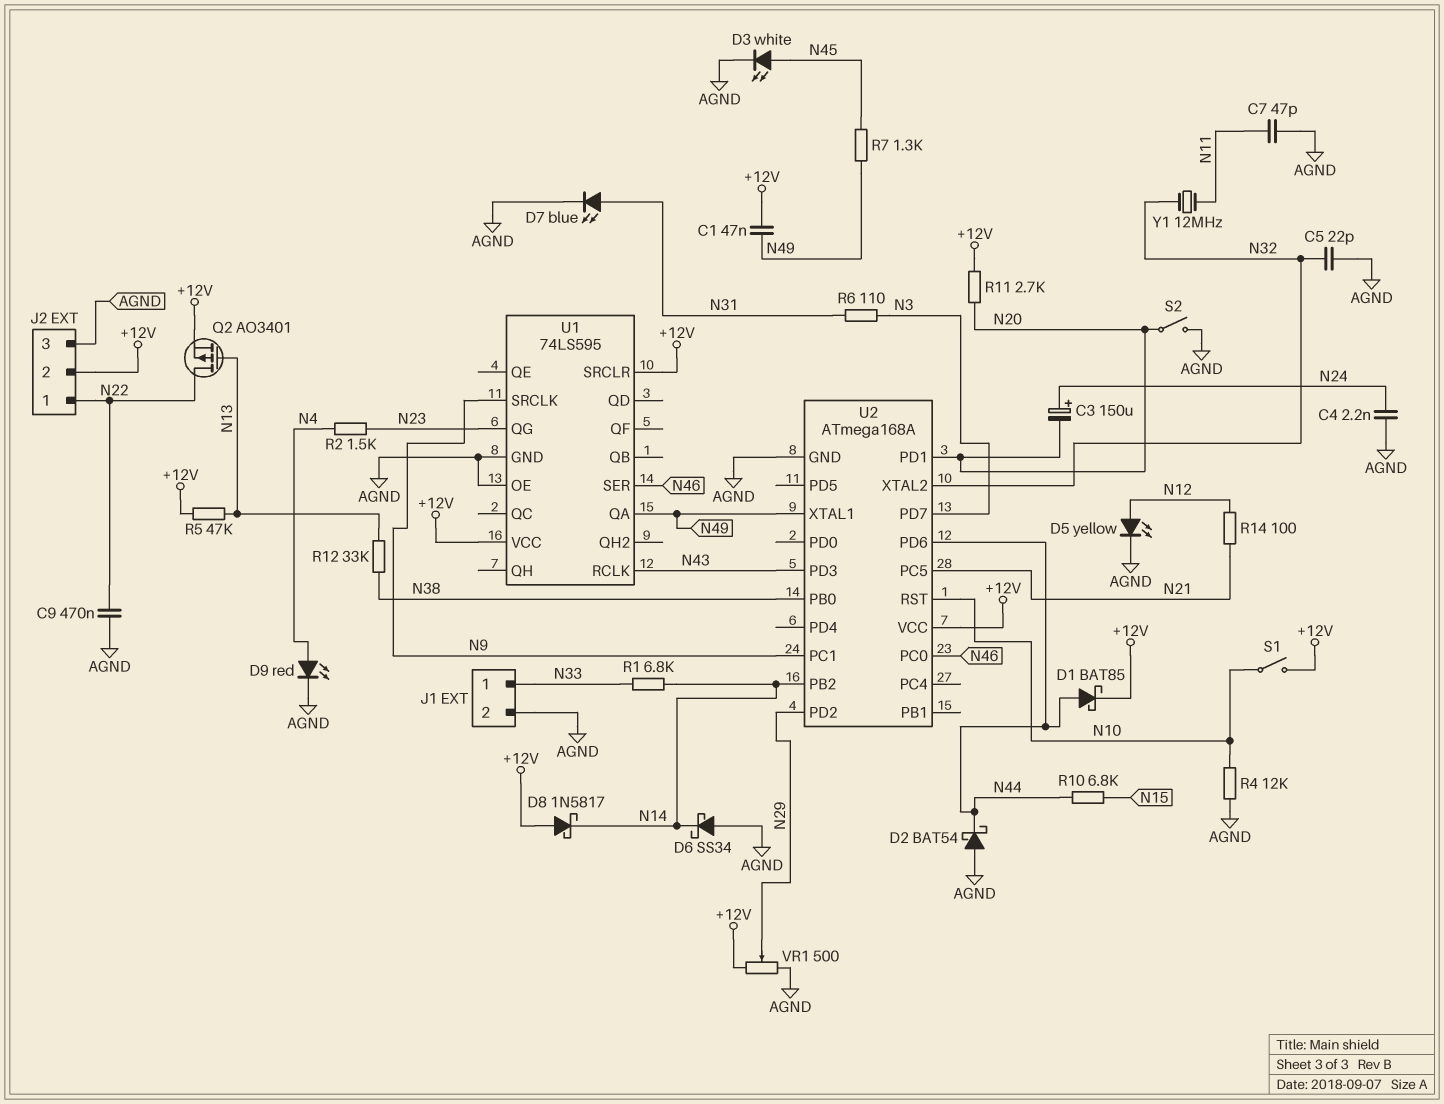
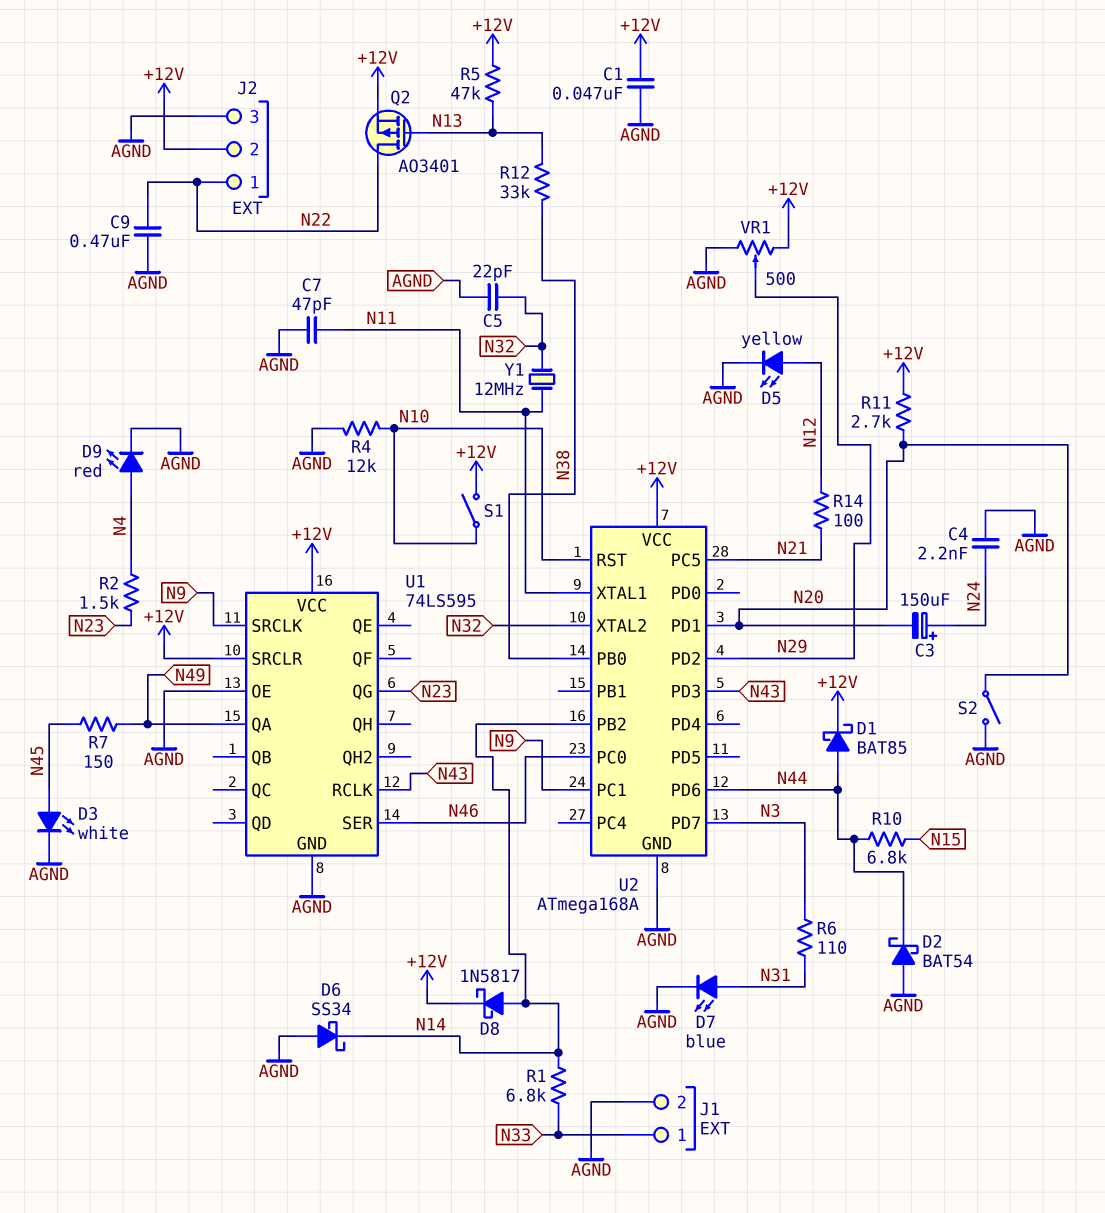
C1: 47nF (+12V, N49) -> 47nF (+12V, AGND)
D8: schottky 1N5817 (A +12V, K N14) -> schottky 1N5817 (A N14, K +12V)
R7: 1.3k (N45, N49) -> 150 (N45, N49)
U2 pin XTAL1: N49 -> N11

